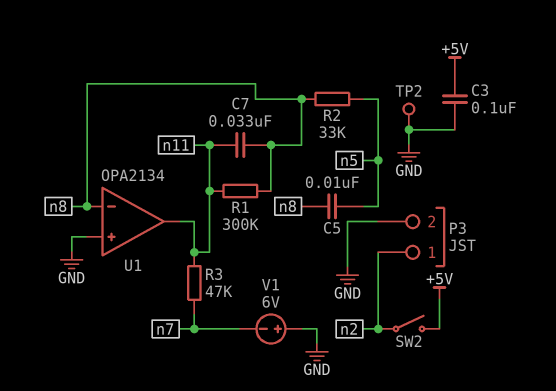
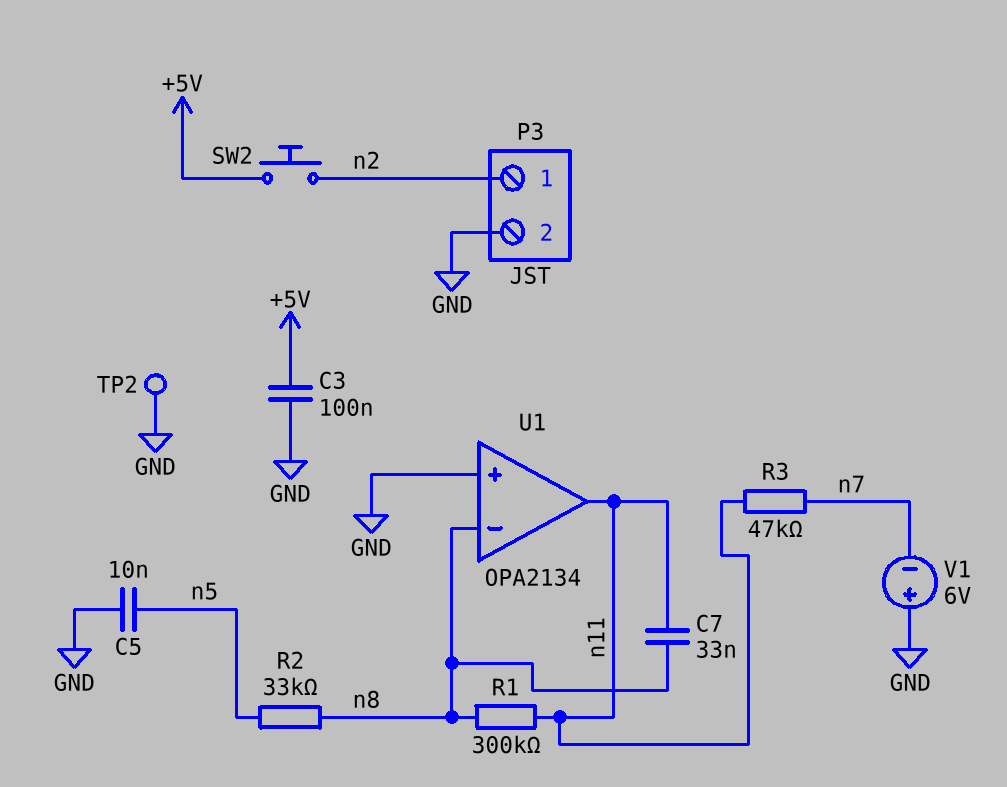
C5: 10nF (n5, n8) -> 10nF (GND, n5)
SW2: switch (+5V, n2) -> button (+5V, n2)

